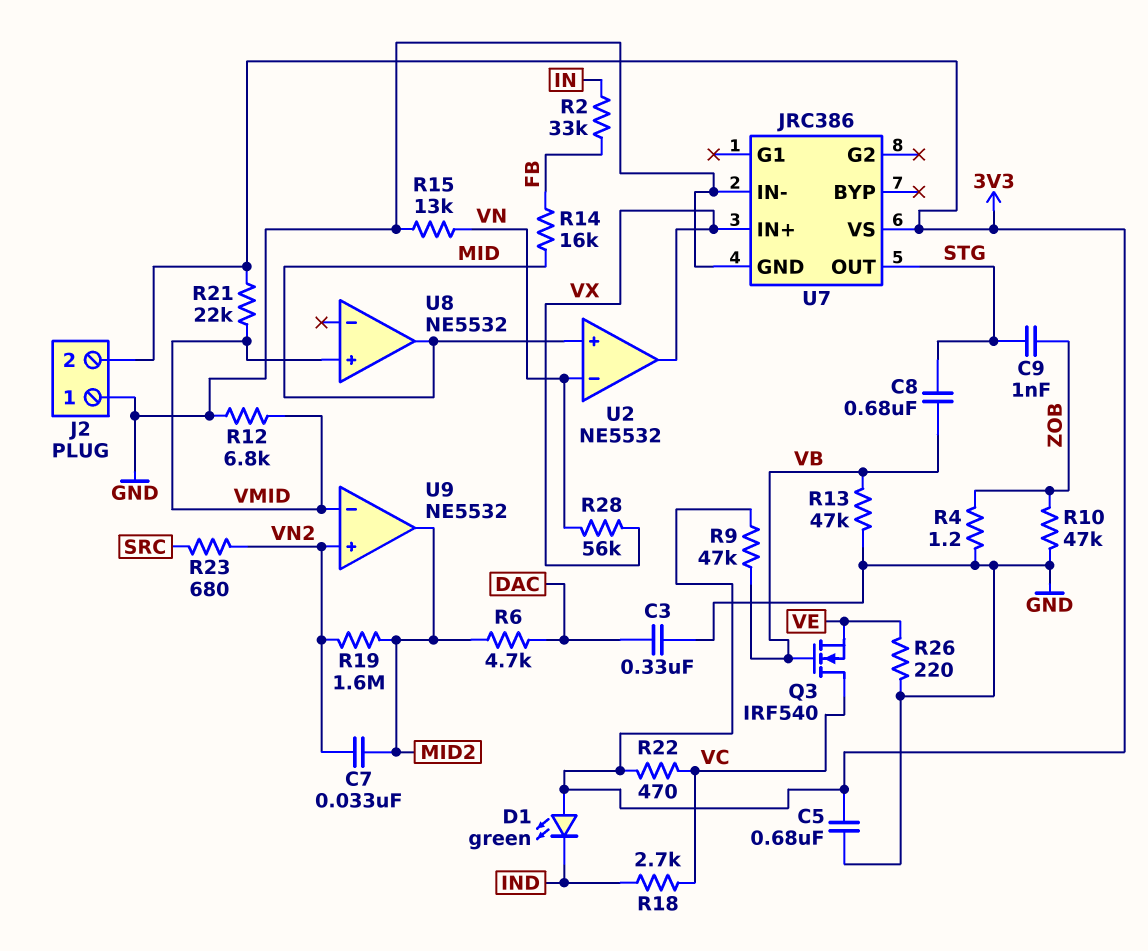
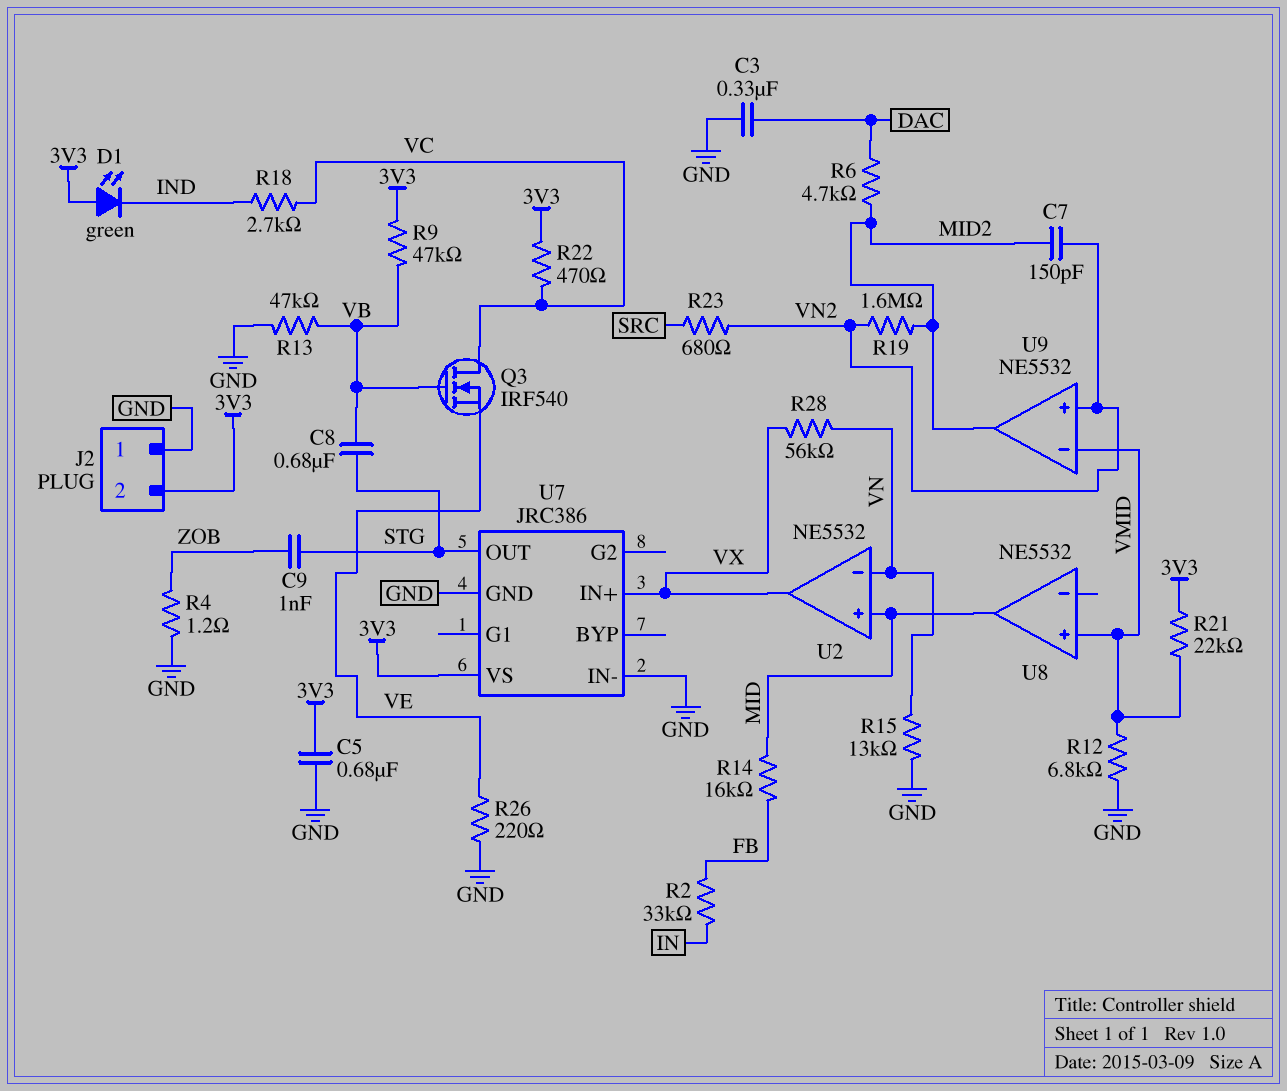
C7: 33nF (MID2, VN2) -> 150pF (MID2, VN2)
R10: 47k (GND, ZOB) -> none

